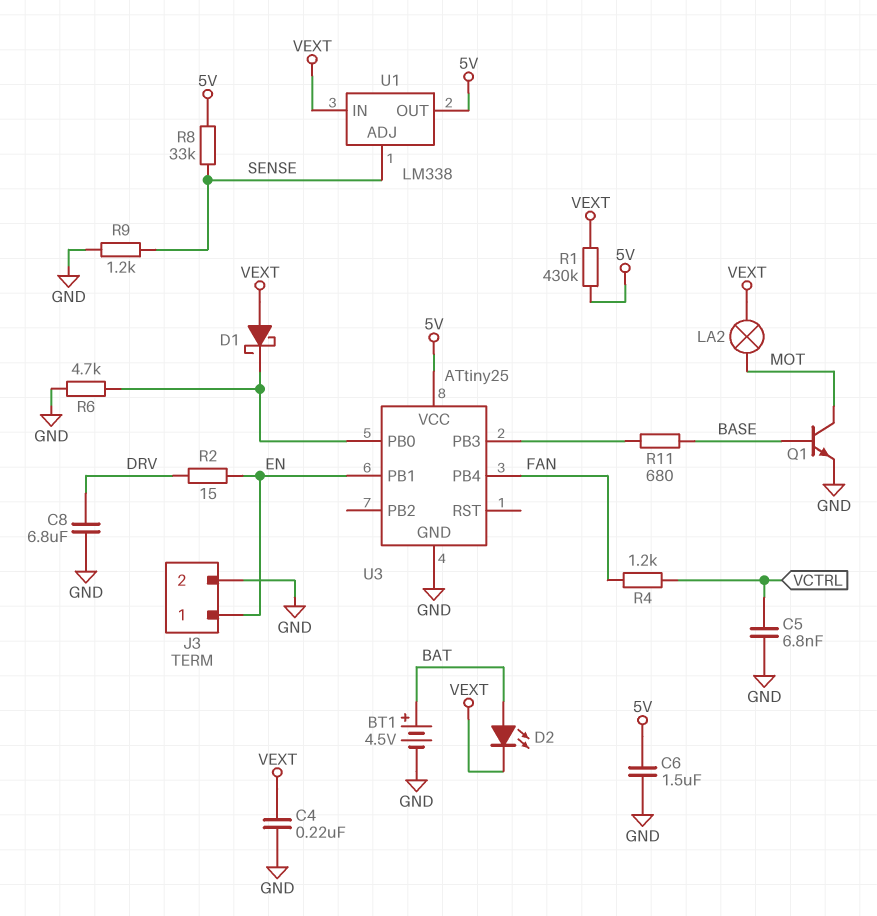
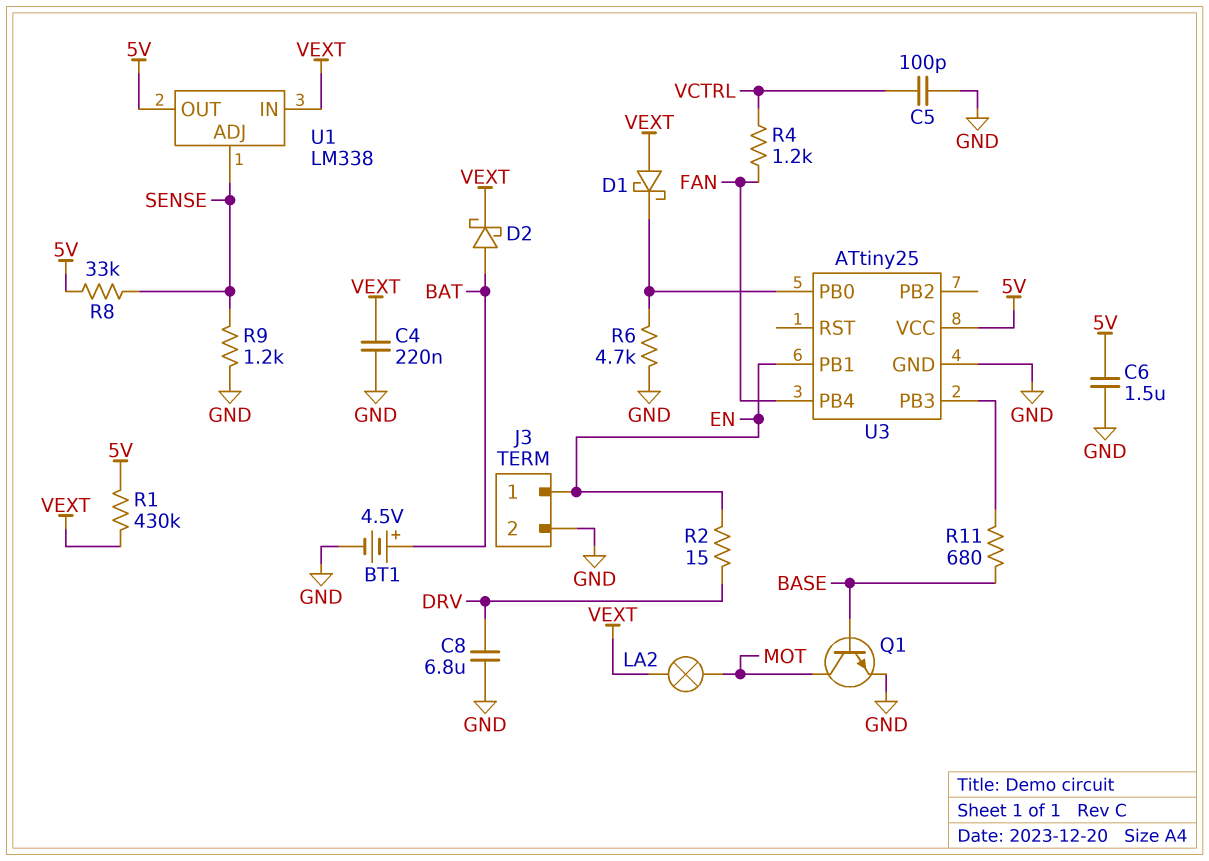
C5: 6.8nF (GND, VCTRL) -> 100pF (GND, VCTRL)
D2: LED (A BAT, K VEXT) -> schottky (A BAT, K VEXT)

